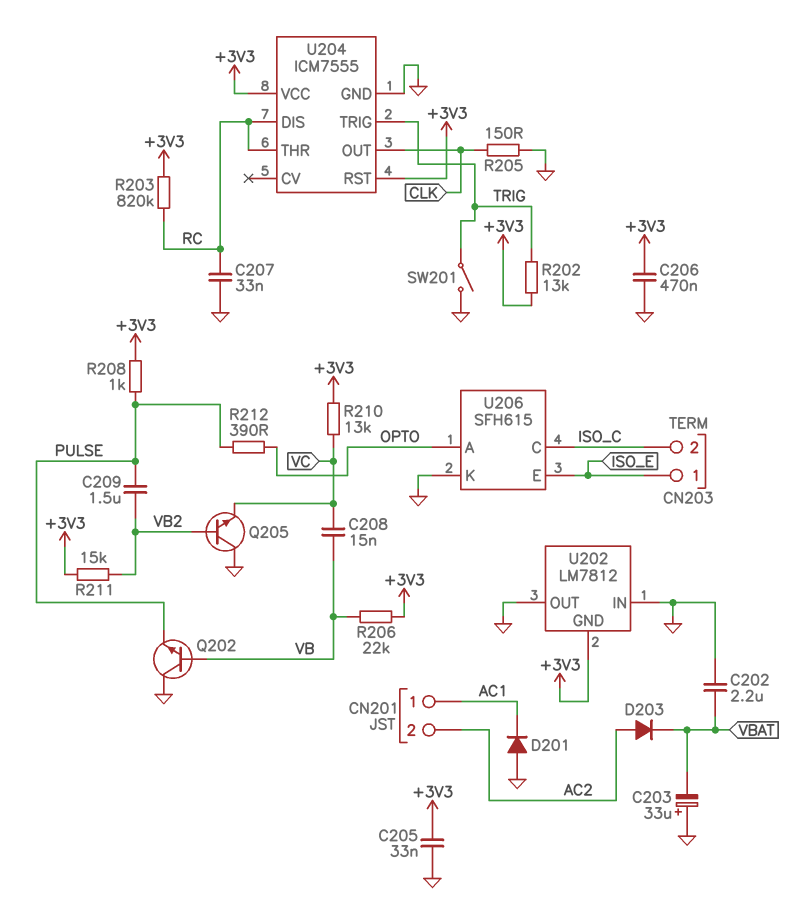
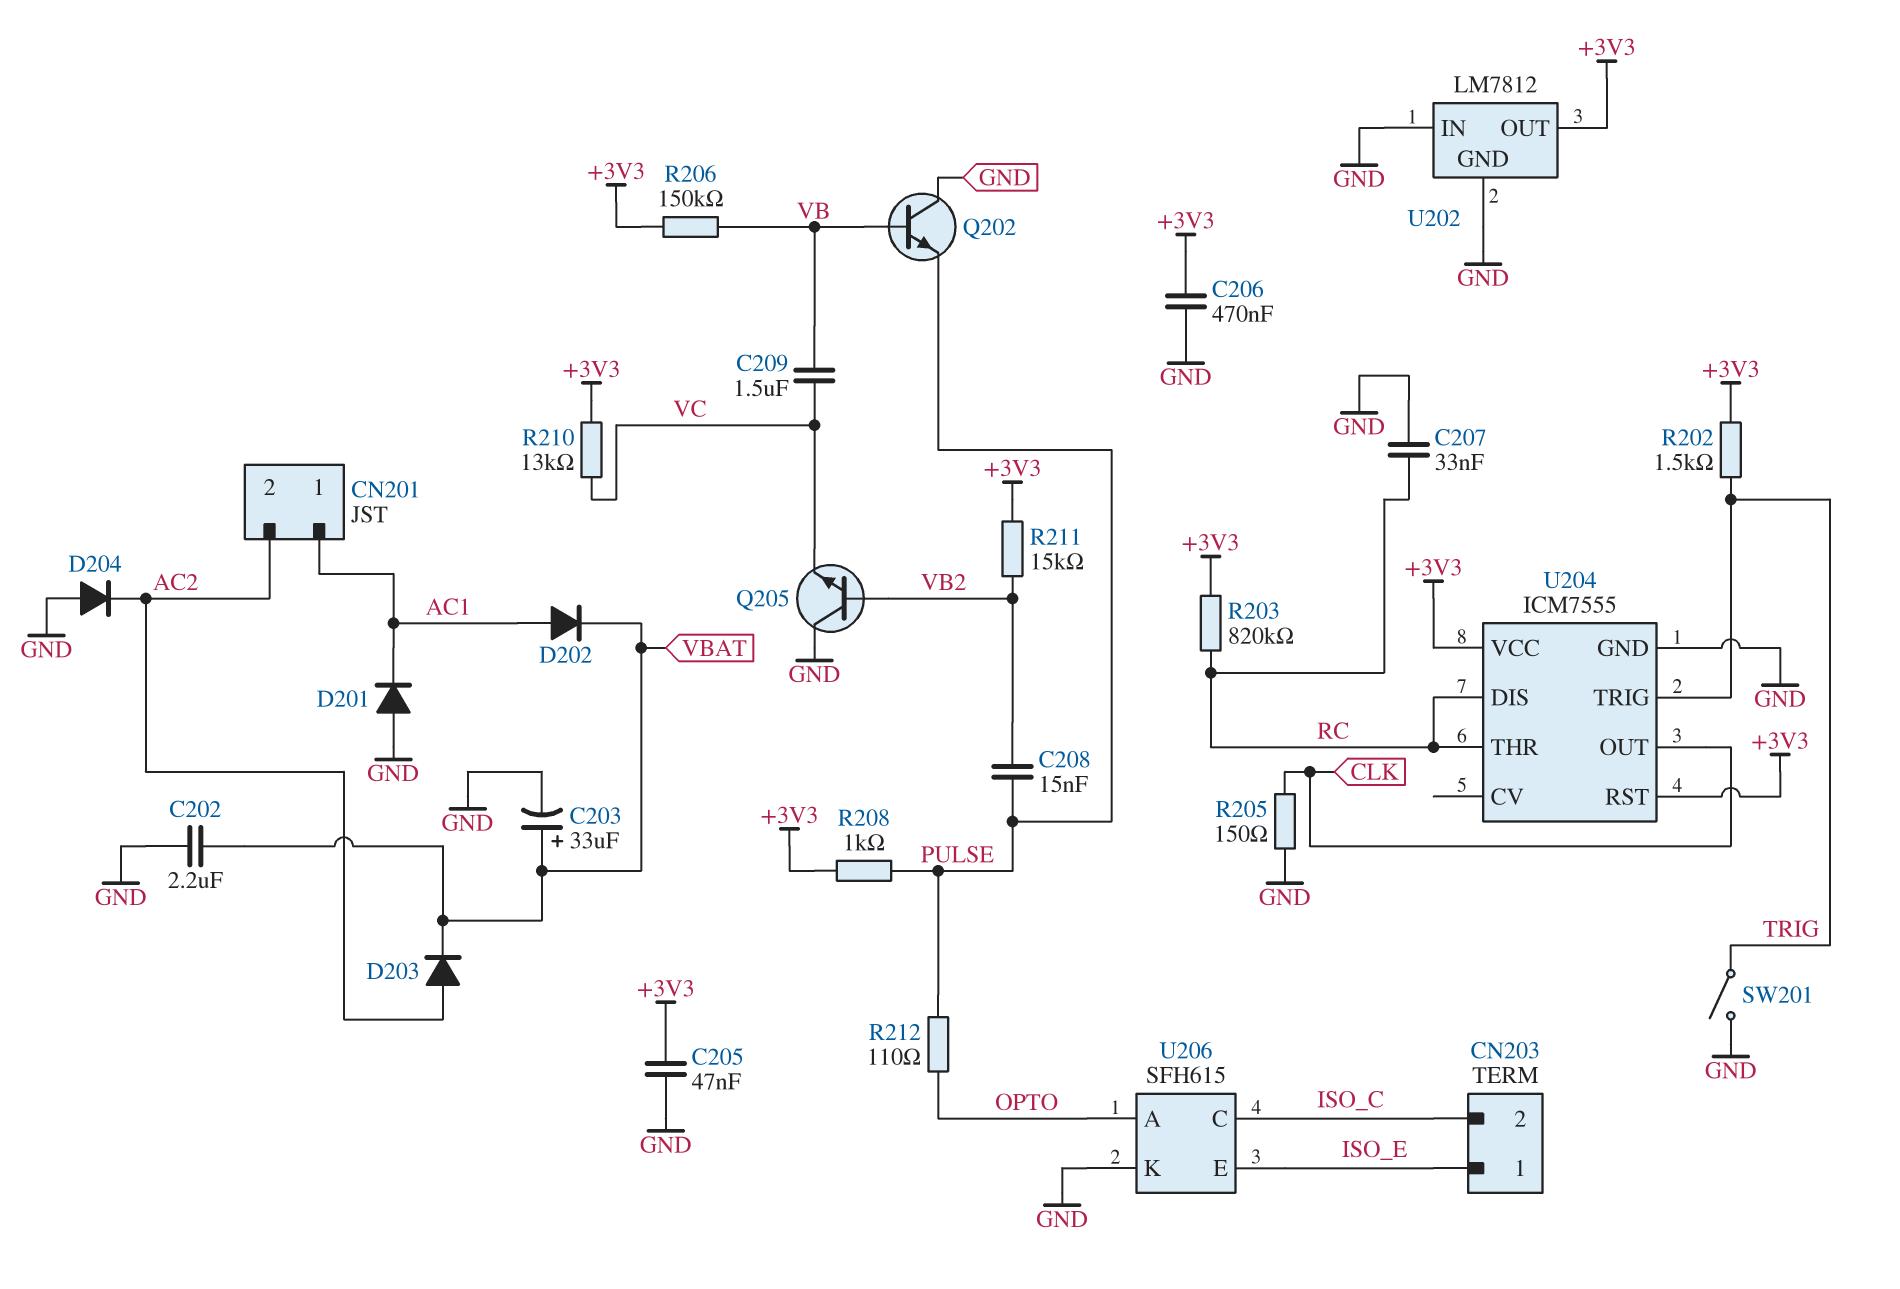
C203: 33uF (plus GND, minus VBAT) -> 33uF (plus VBAT, minus GND)
C205: 33nF (+3V3, GND) -> 47nF (+3V3, GND)
C208: 15nF (VB, VC) -> 15nF (PULSE, VB2)
C209: 1.5uF (PULSE, VB2) -> 1.5uF (VB, VC)
D202: none -> diode (A AC1, K VBAT)
D204: none -> diode (A GND, K AC2)
R202: 13k (+3V3, TRIG) -> 1.5k (+3V3, TRIG)
R206: 22k (+3V3, VB) -> 150k (+3V3, VB)
R212: 390 (OPTO, PULSE) -> 110 (OPTO, PULSE)
U202 pin GND: +3V3 -> GND
U202 pin OUT: GND -> +3V3

